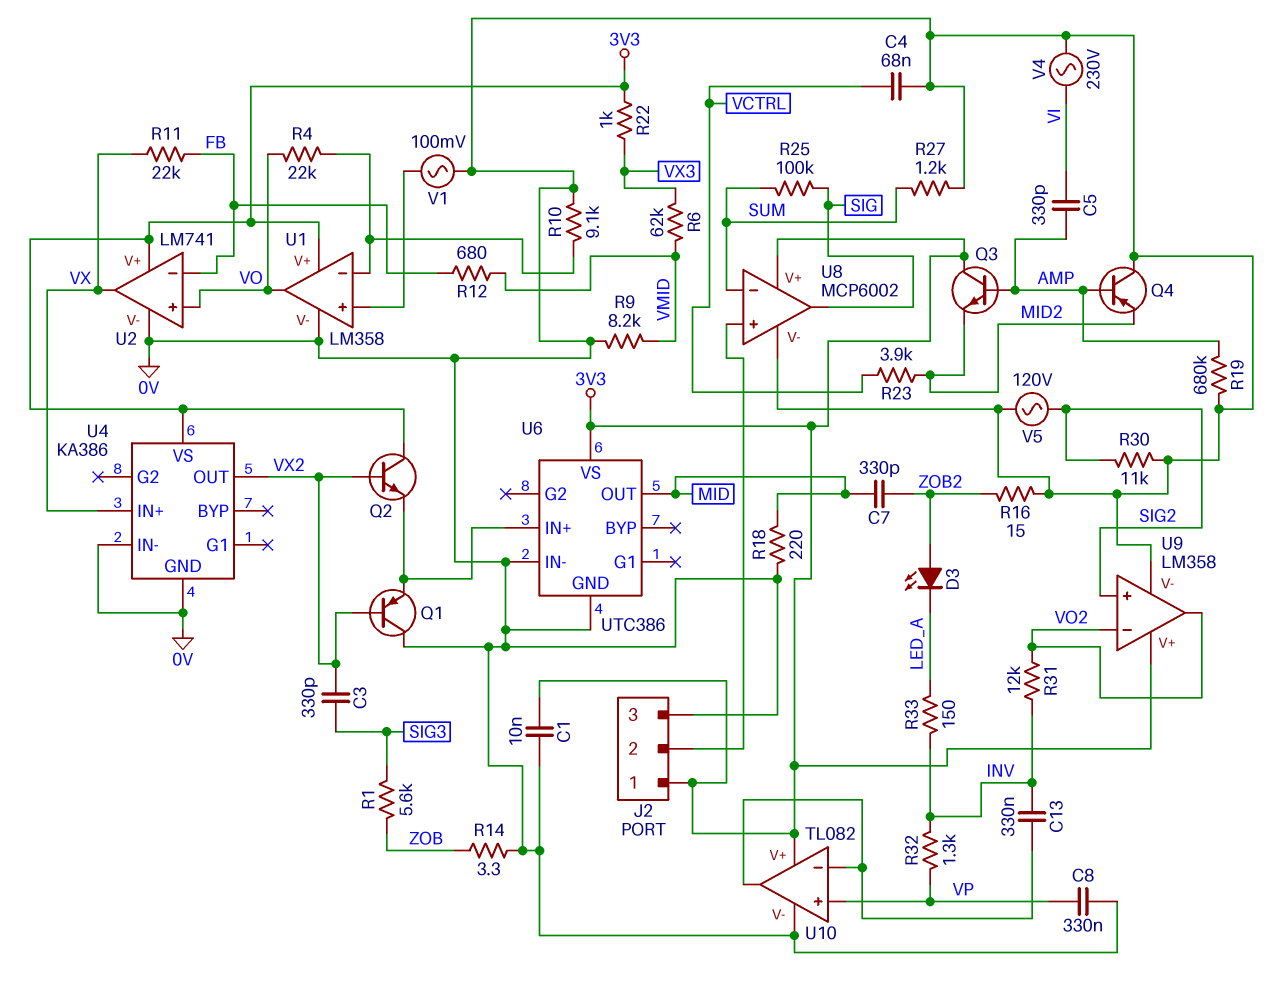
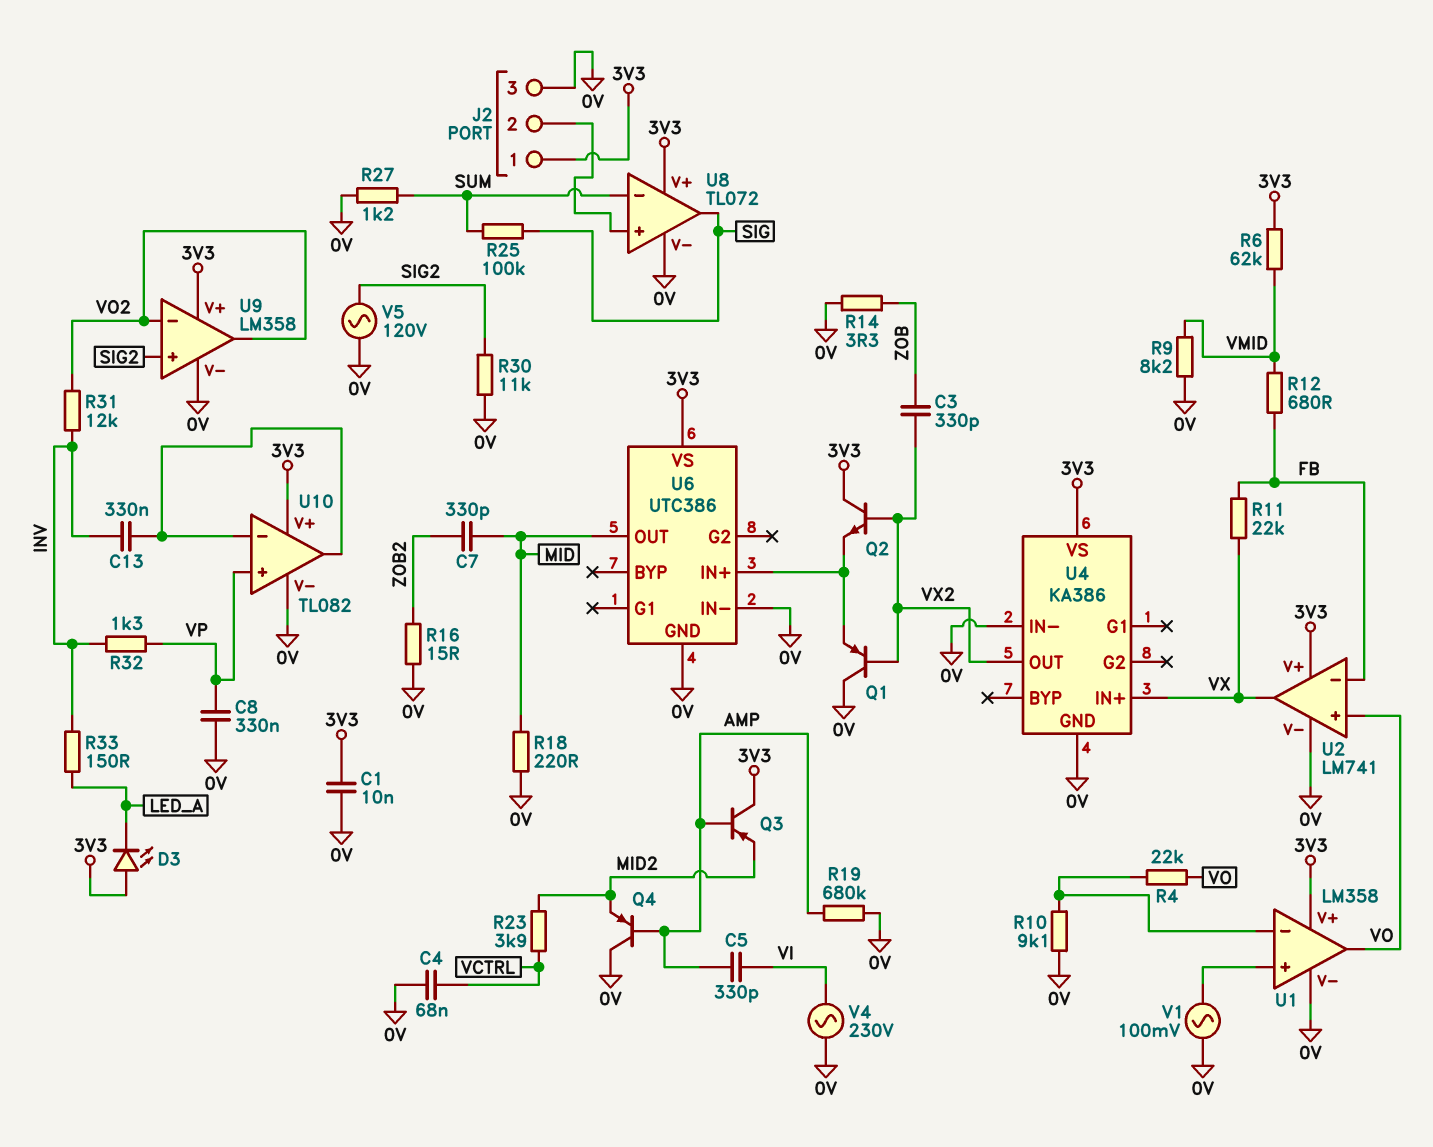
C3: 330pF (SIG3, VX2) -> 330pF (VX2, ZOB)
D3: LED (A ZOB2, K LED_A) -> LED (A 3V3, K LED_A)
Q3: NPN (B AMP, C 3V3, E MID2) -> PNP (B AMP, C 3V3, E MID2)
R1: 5.6k (SIG3, ZOB) -> none
R6: 62k (VMID, VX3) -> 62k (3V3, VMID)
R22: 1k (3V3, VX3) -> none
U8: MCP6002 -> TL072

